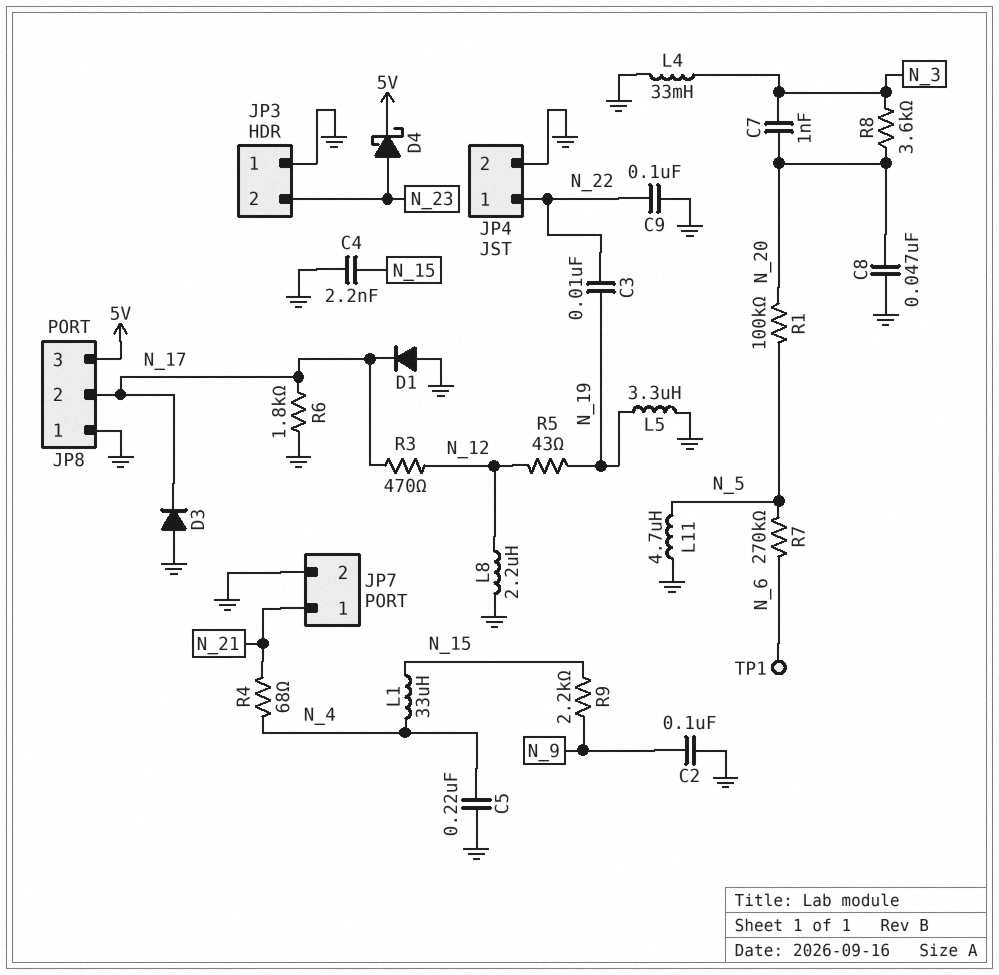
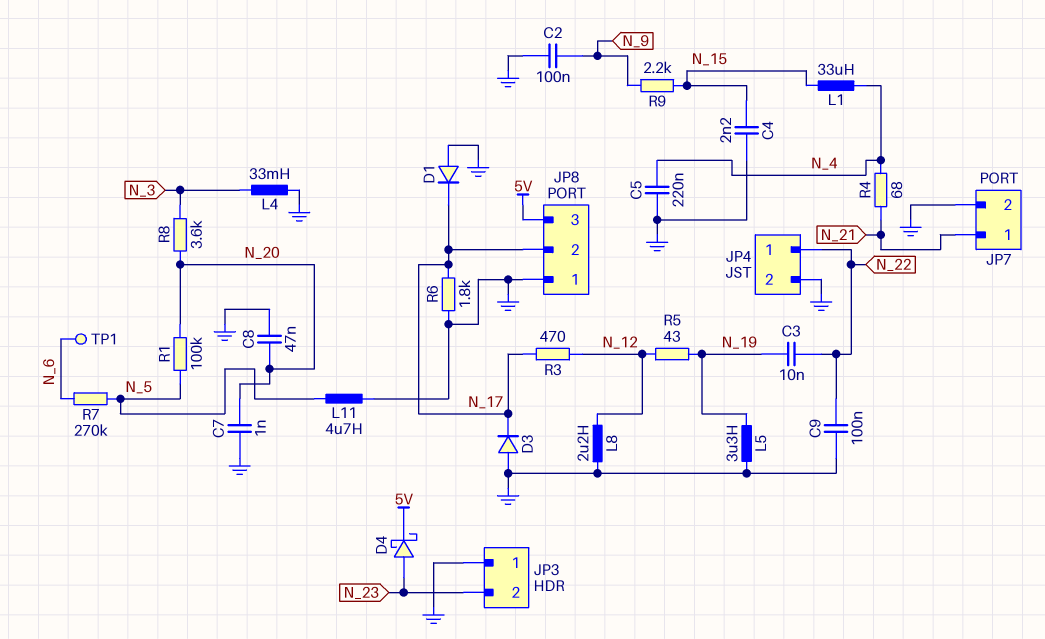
C7: 1nF (N_3, N_20) -> 1nF (GND, N_20)

